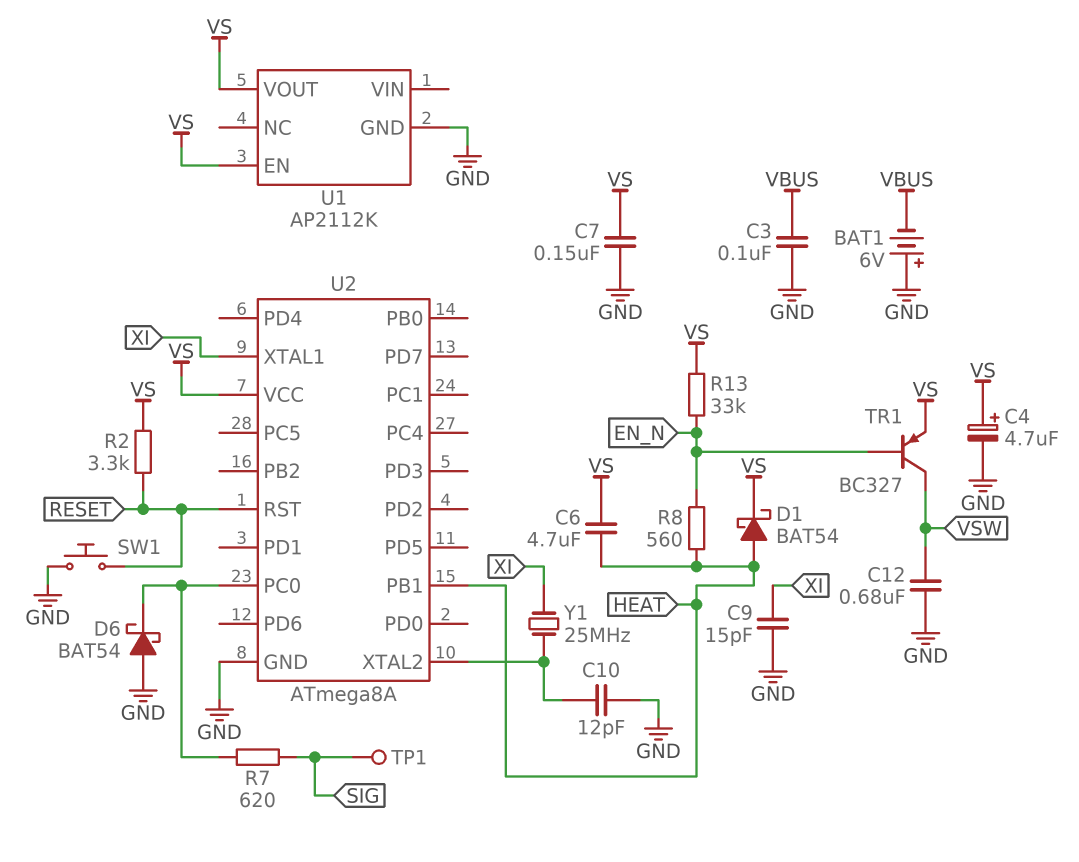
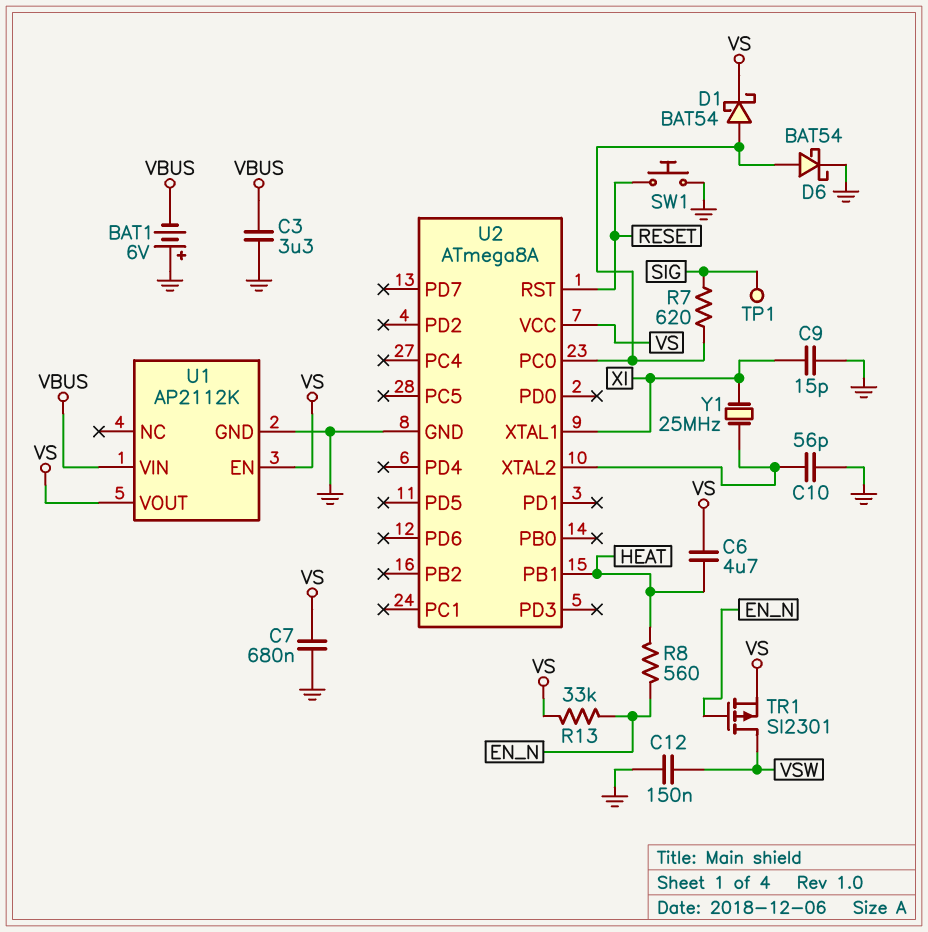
C3: 100nF (GND, VBUS) -> 3.3uF (GND, VBUS)
C4: 4.7uF (plus VS, minus GND) -> none
C7: 150nF (GND, VS) -> 680nF (GND, VS)
C10: 12pF (GND, U2/XTAL2) -> 56pF (GND, U2/XTAL2)
C12: 680nF (GND, VSW) -> 150nF (GND, VSW)
D1: schottky BAT54 (A HEAT, K VS) -> schottky BAT54 (A U2/PC0, K VS)
D6: schottky BAT54 (A GND, K U2/PC0) -> schottky BAT54 (A U2/PC0, K GND)
R2: 3.3k (RESET, VS) -> none
TR1: PNP BC327 (B EN_N, C VSW, E VS) -> PMOS SI2301 (G EN_N, D VSW, S VS)
U1 pin VIN: none -> VBUS

